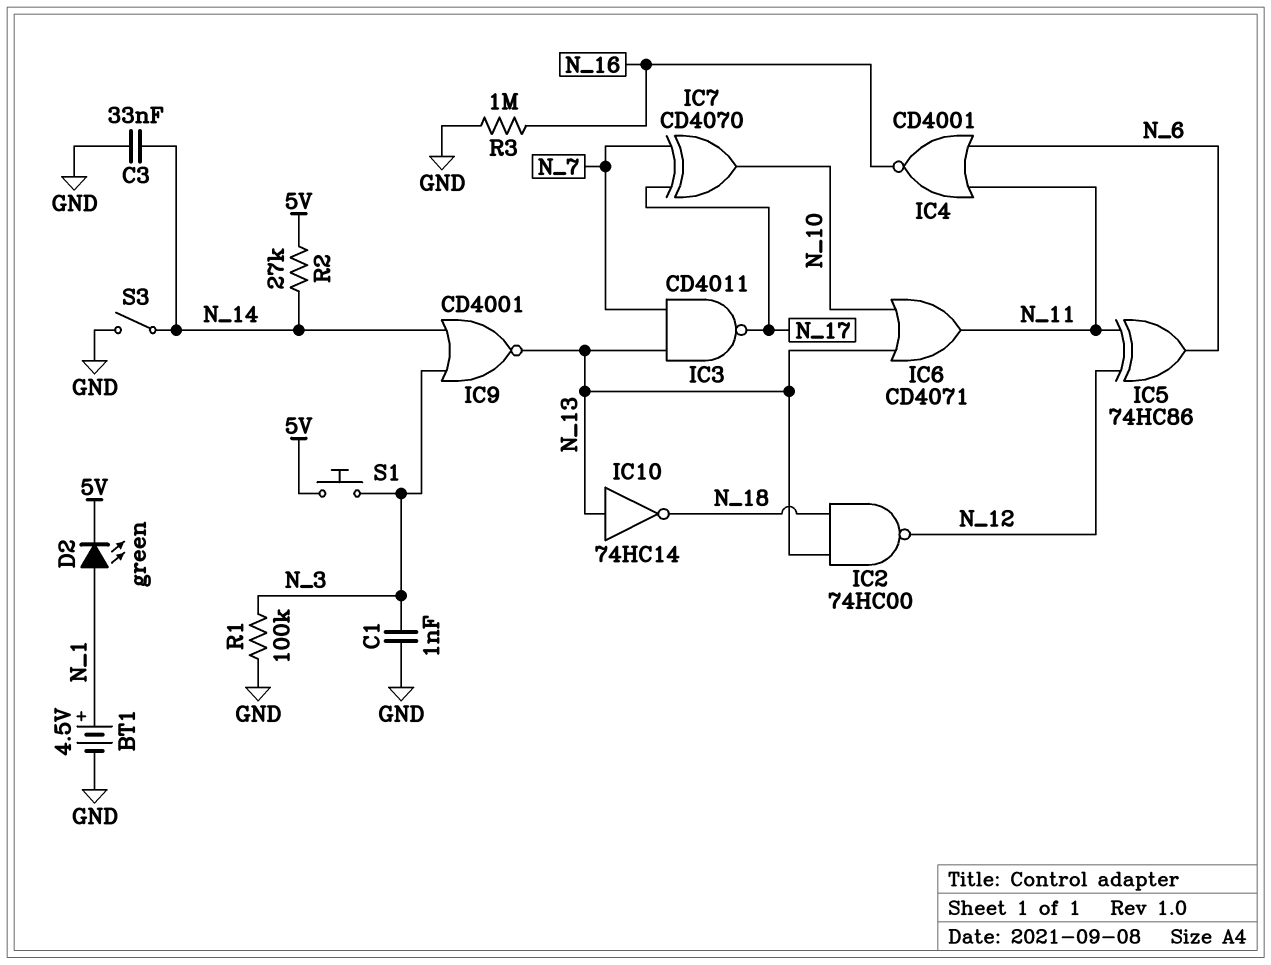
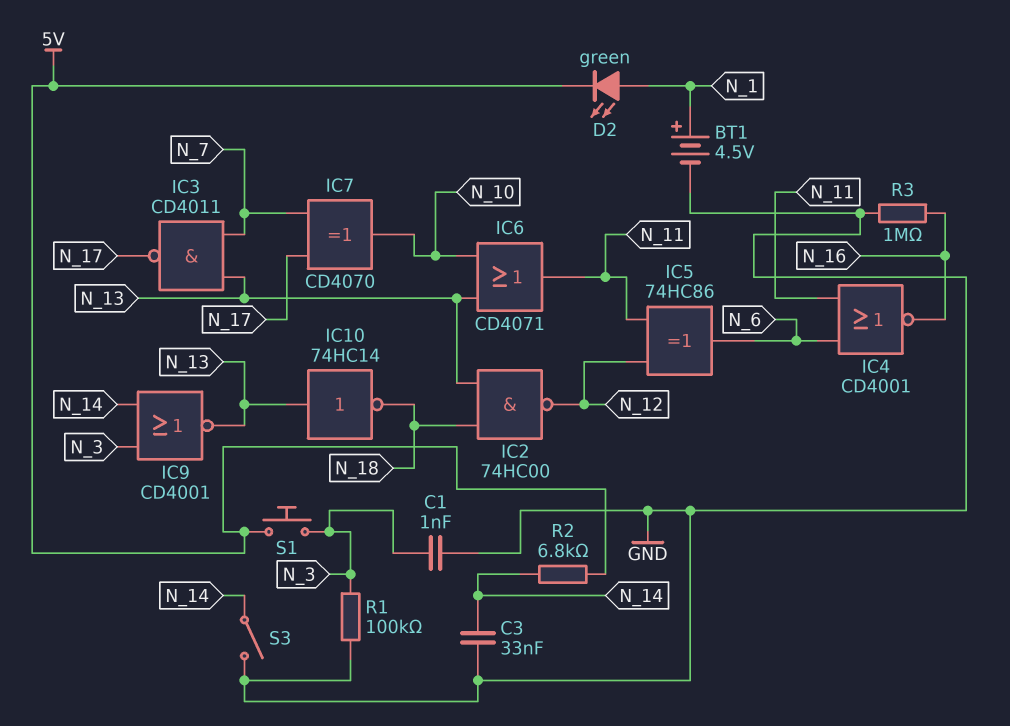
R2: 27k (5V, N_14) -> 6.8k (5V, N_14)

